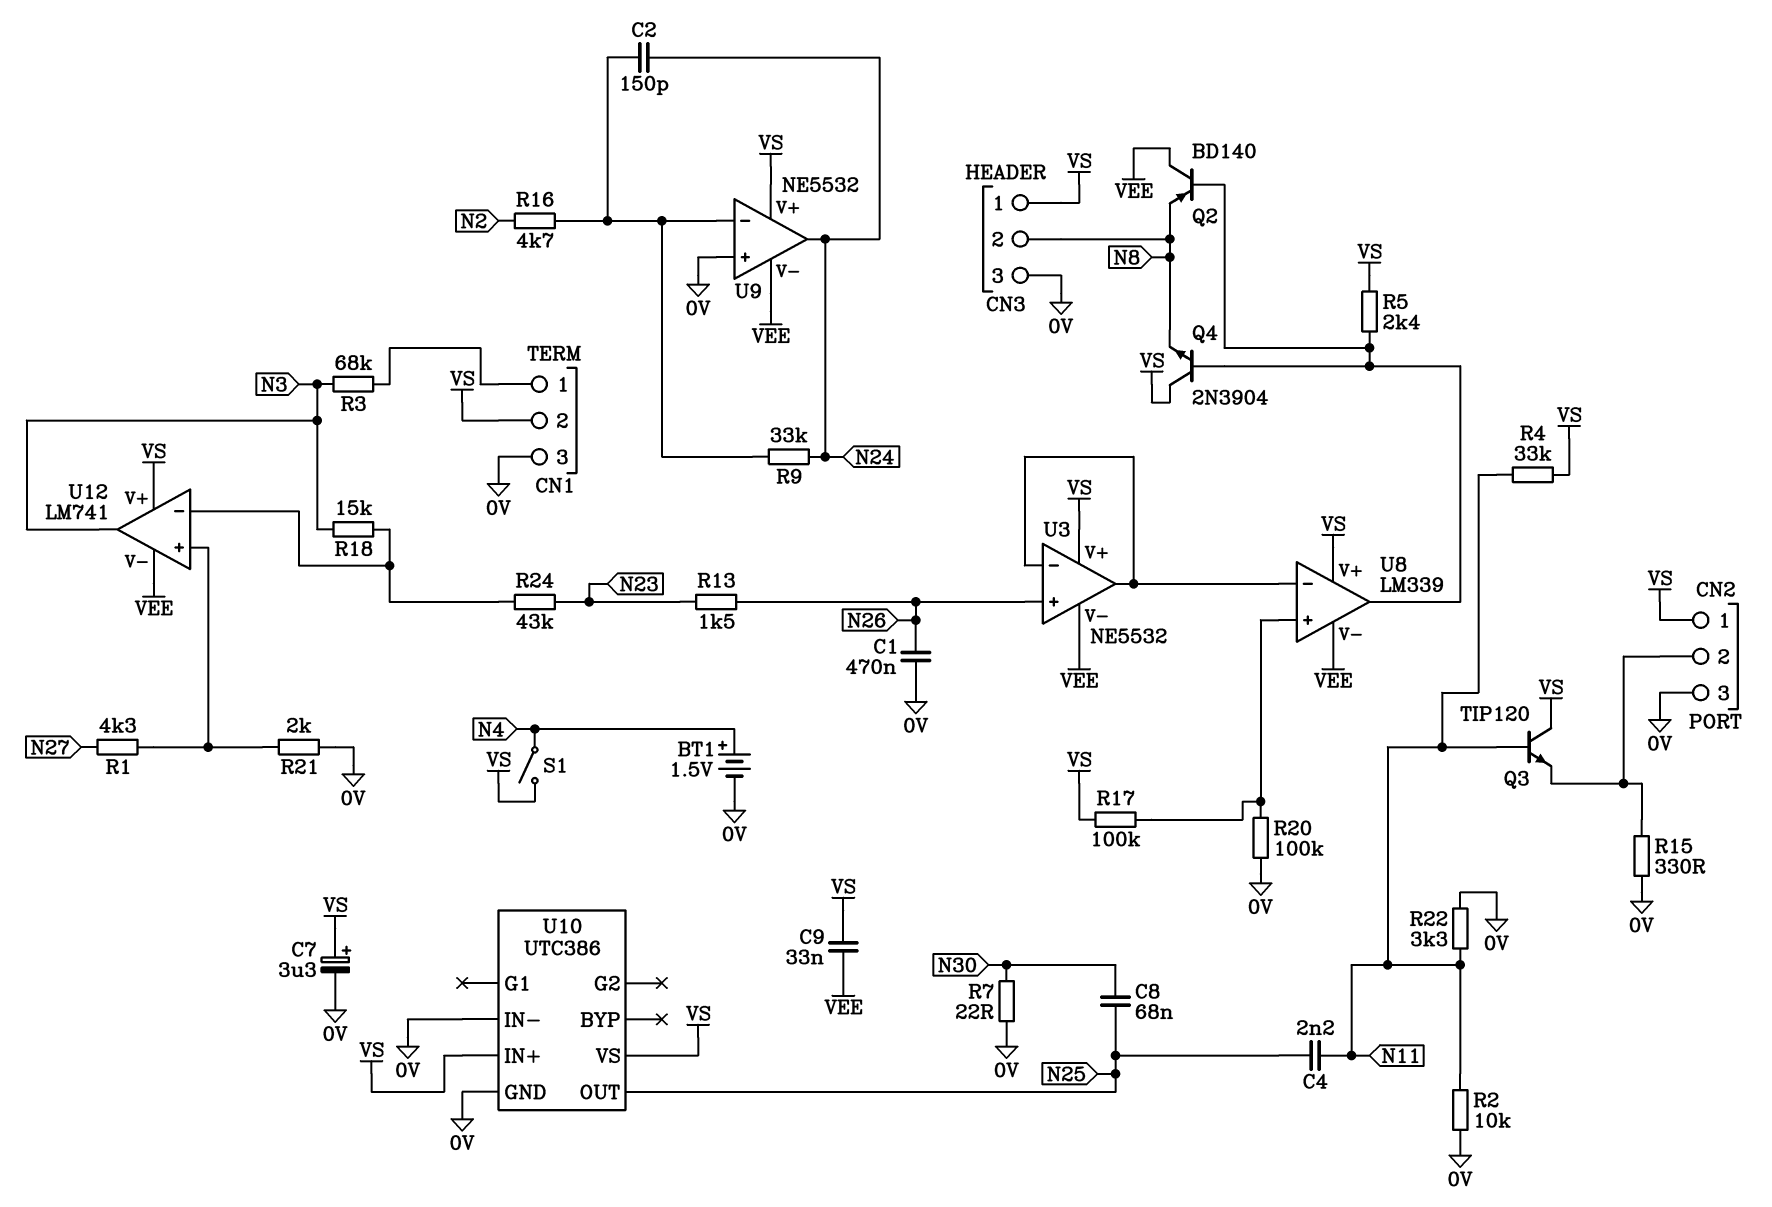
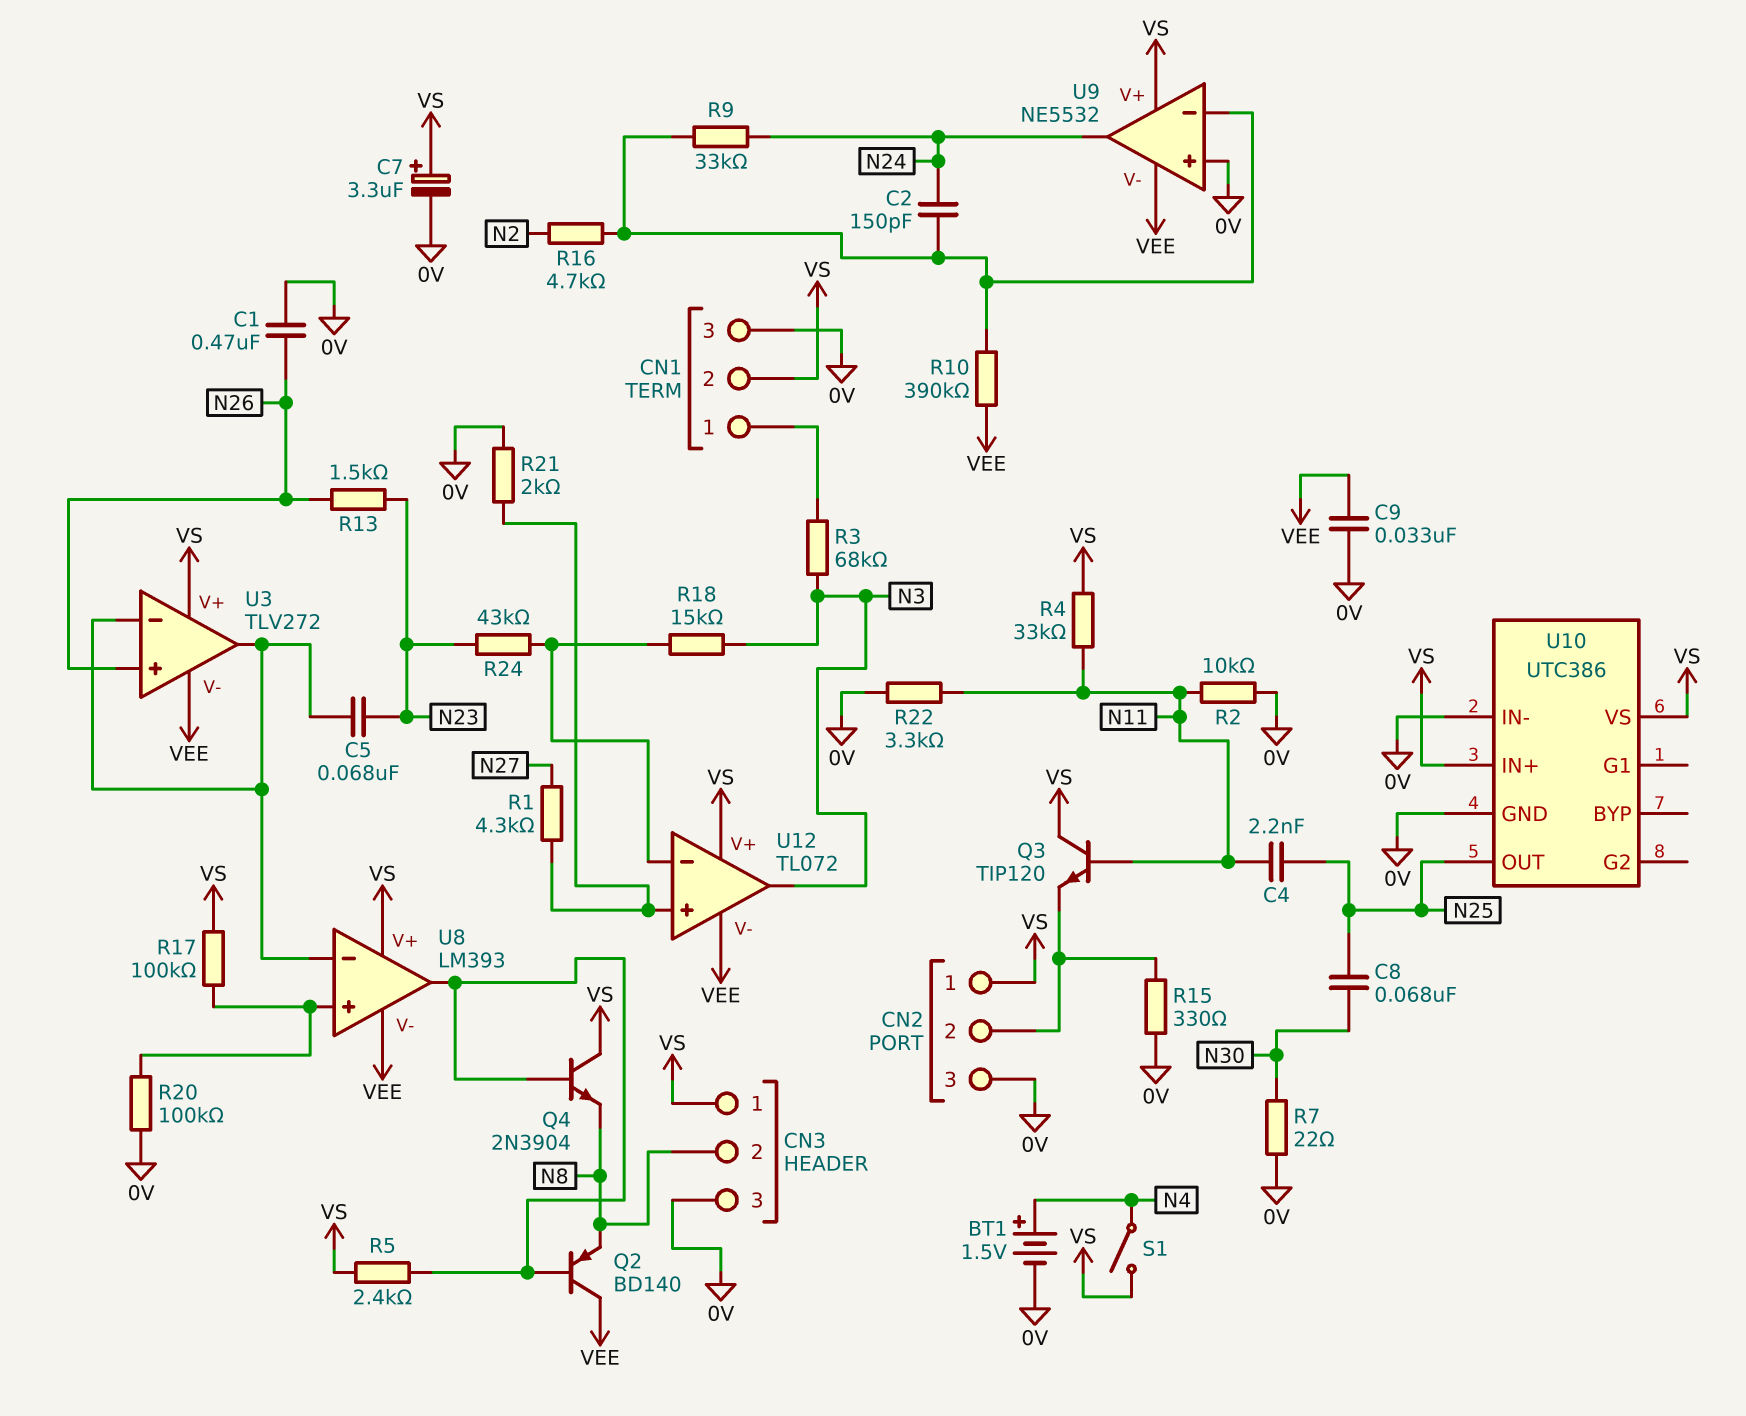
C5: none -> 68nF (N23, U3/in-)
C9: 33nF (VEE, VS) -> 33nF (0V, VEE)
R10: none -> 390k (U9/in-, VEE)
U3: NE5532 -> TLV272
U8: LM339 -> LM393
U12: LM741 -> TL072

